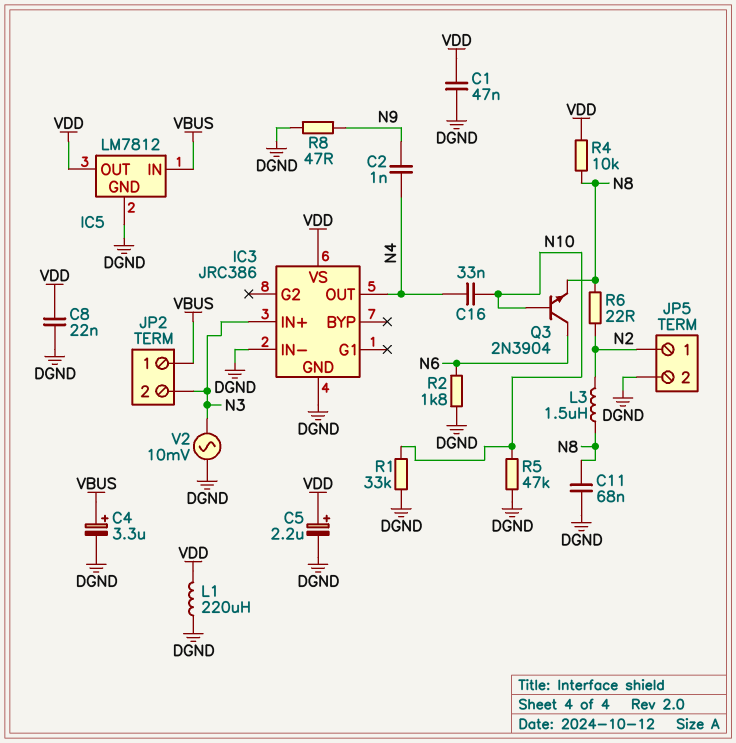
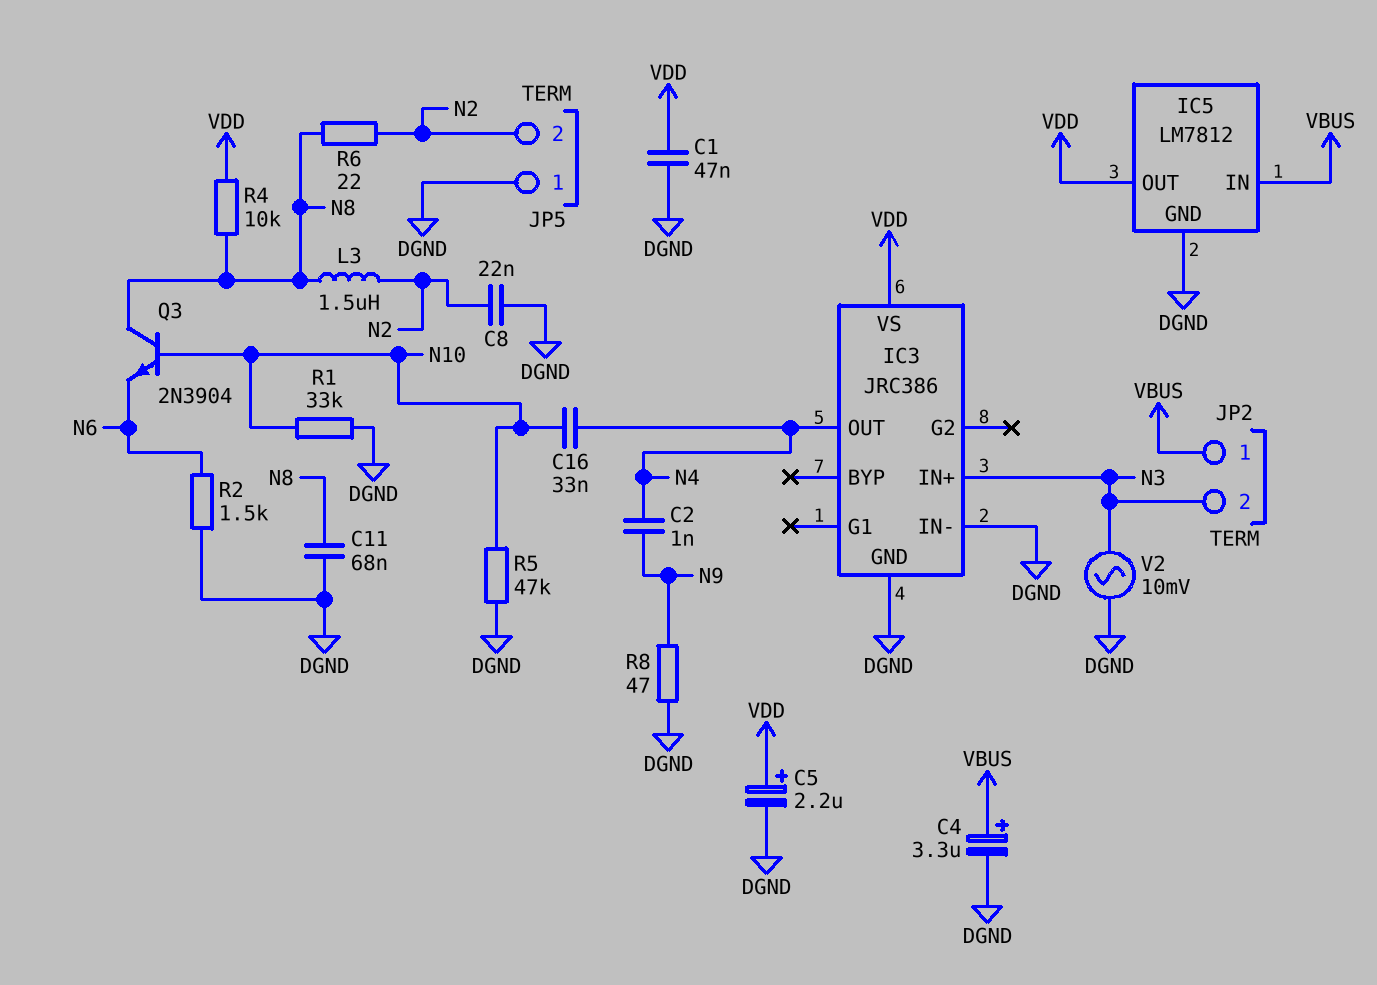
C8: 22nF (DGND, VDD) -> 22nF (DGND, N2)
JP5 pin 1: N2 -> DGND
JP5 pin 2: DGND -> N2
L1: 220uH (DGND, VDD) -> none
Q3: NPN 2N3904 (B N10, C N6, E N8) -> NPN 2N3904 (B N10, C N8, E N6)
R2: 1.8k (DGND, N6) -> 1.5k (DGND, N6)

